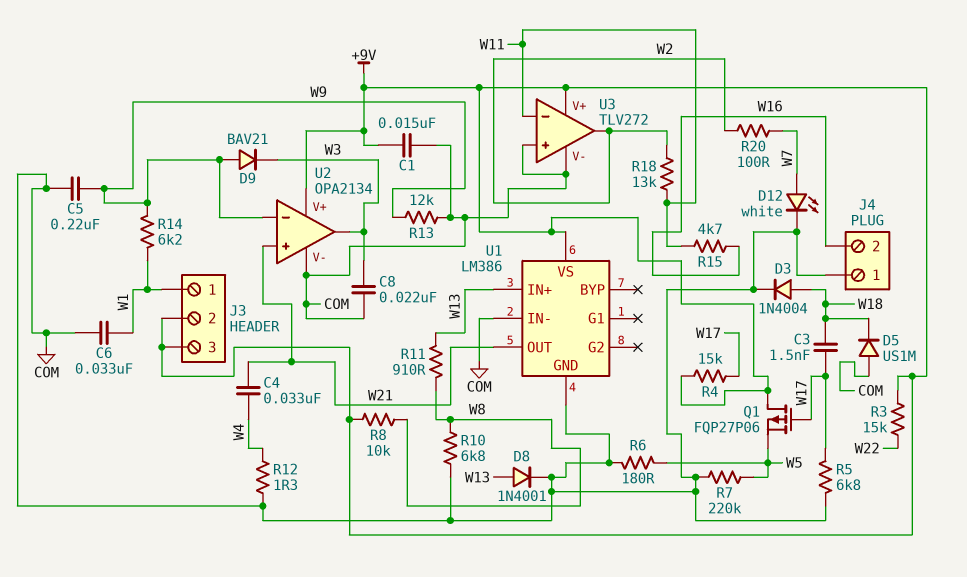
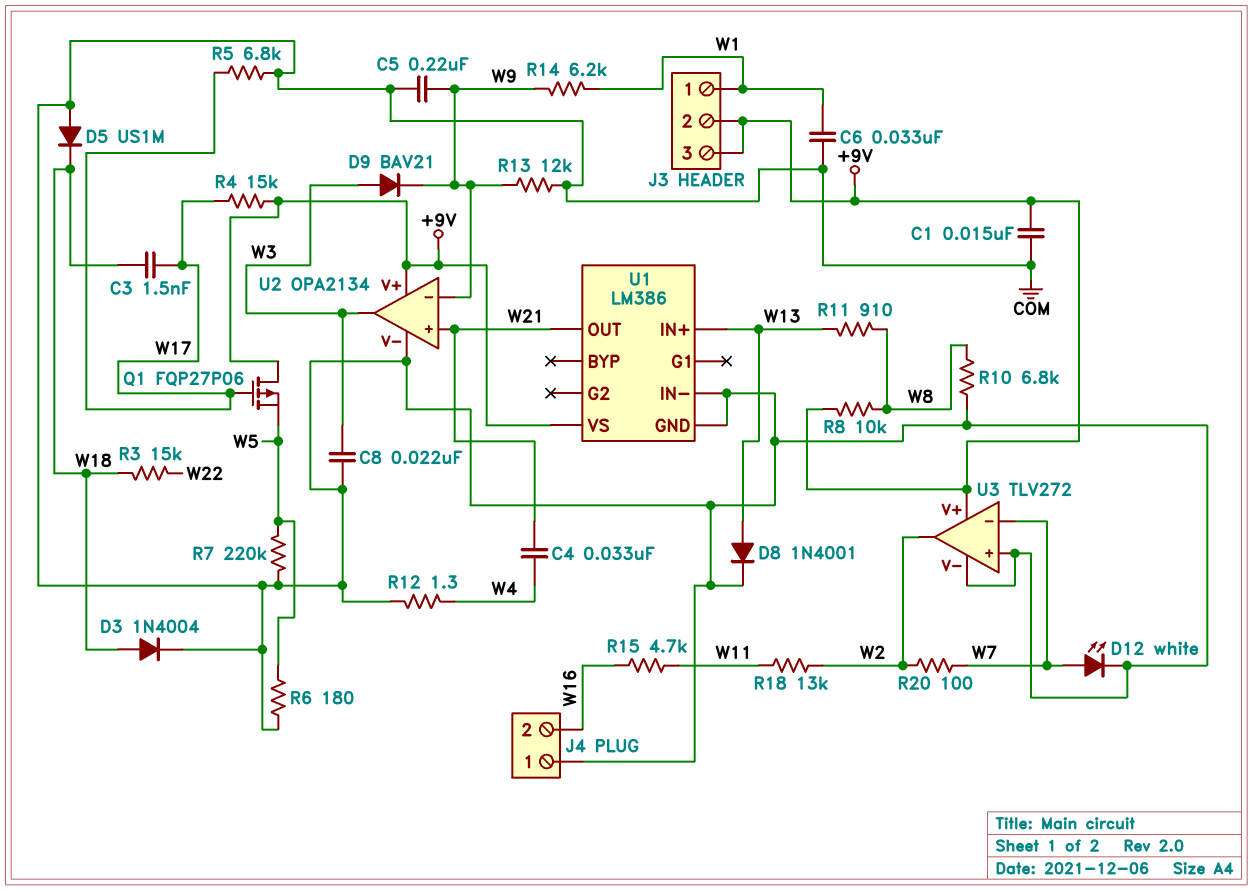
D9: diode BAV21 (A W9, K W3) -> diode BAV21 (A W3, K W9)
R3: 15k (+9V, W22) -> 15k (W18, W22)
U3 pin in-: W11 -> W7

